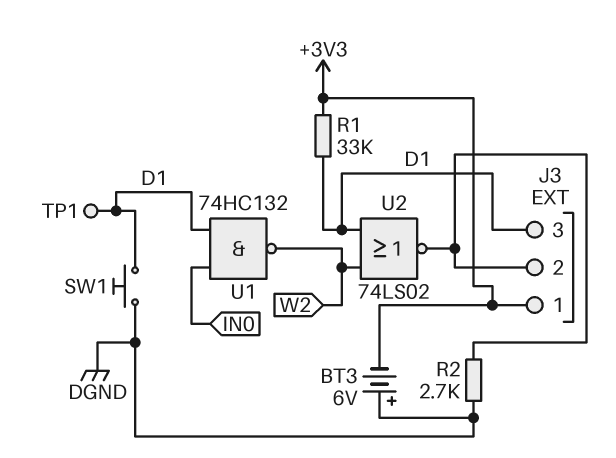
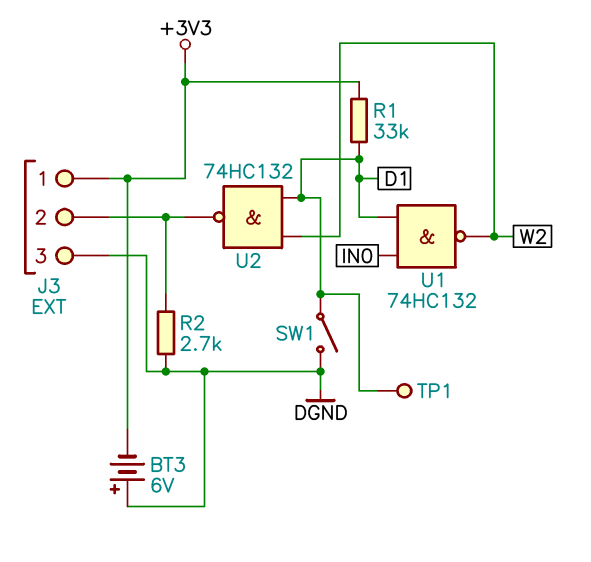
J3 pin 3: D1 -> DGND
SW1: button (D1, DGND) -> switch (D1, DGND)
U2: NOR 74LS02 (in D1, in W2, out J3/2) -> NAND 74HC132 (in D1, in W2, out J3/2)

